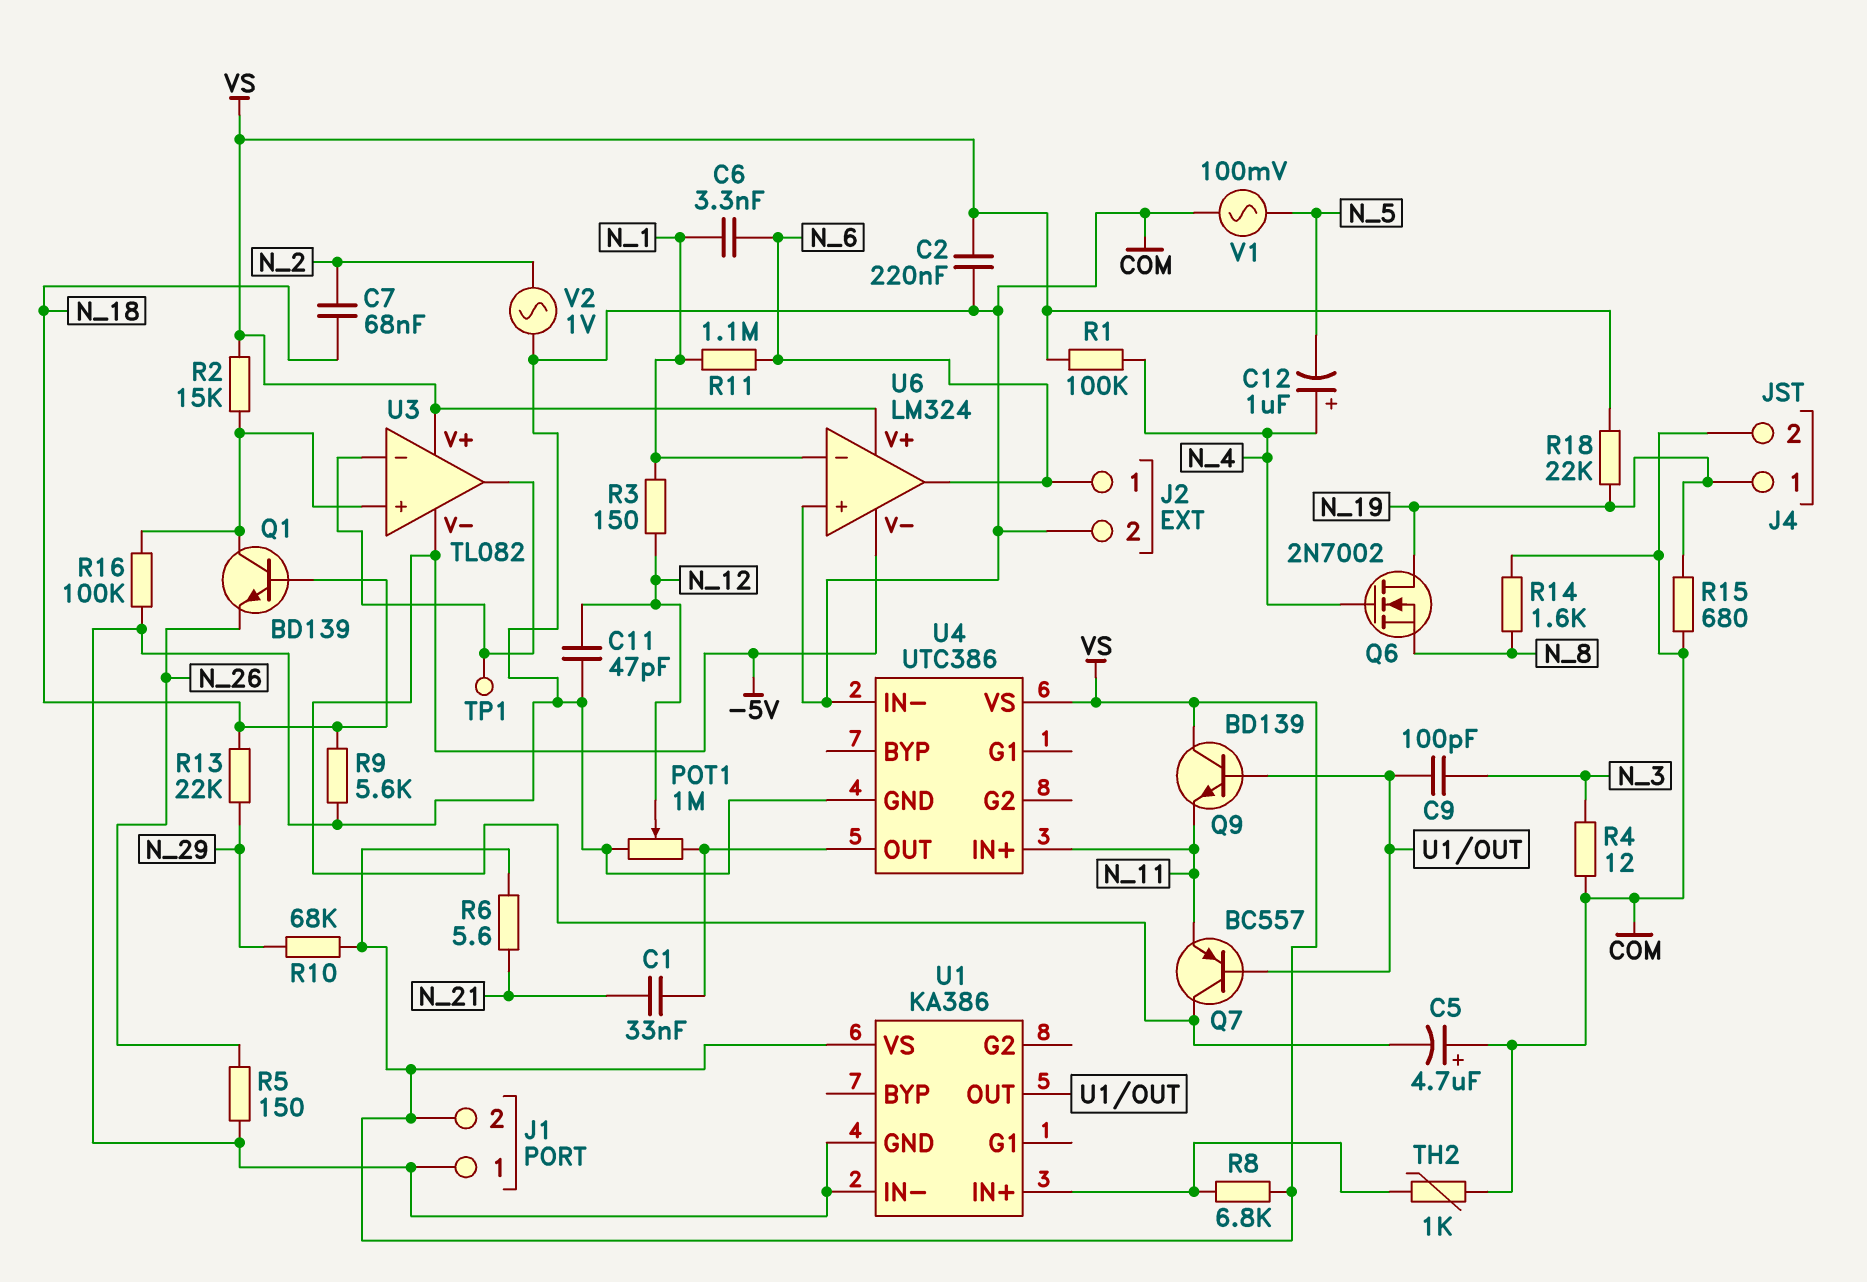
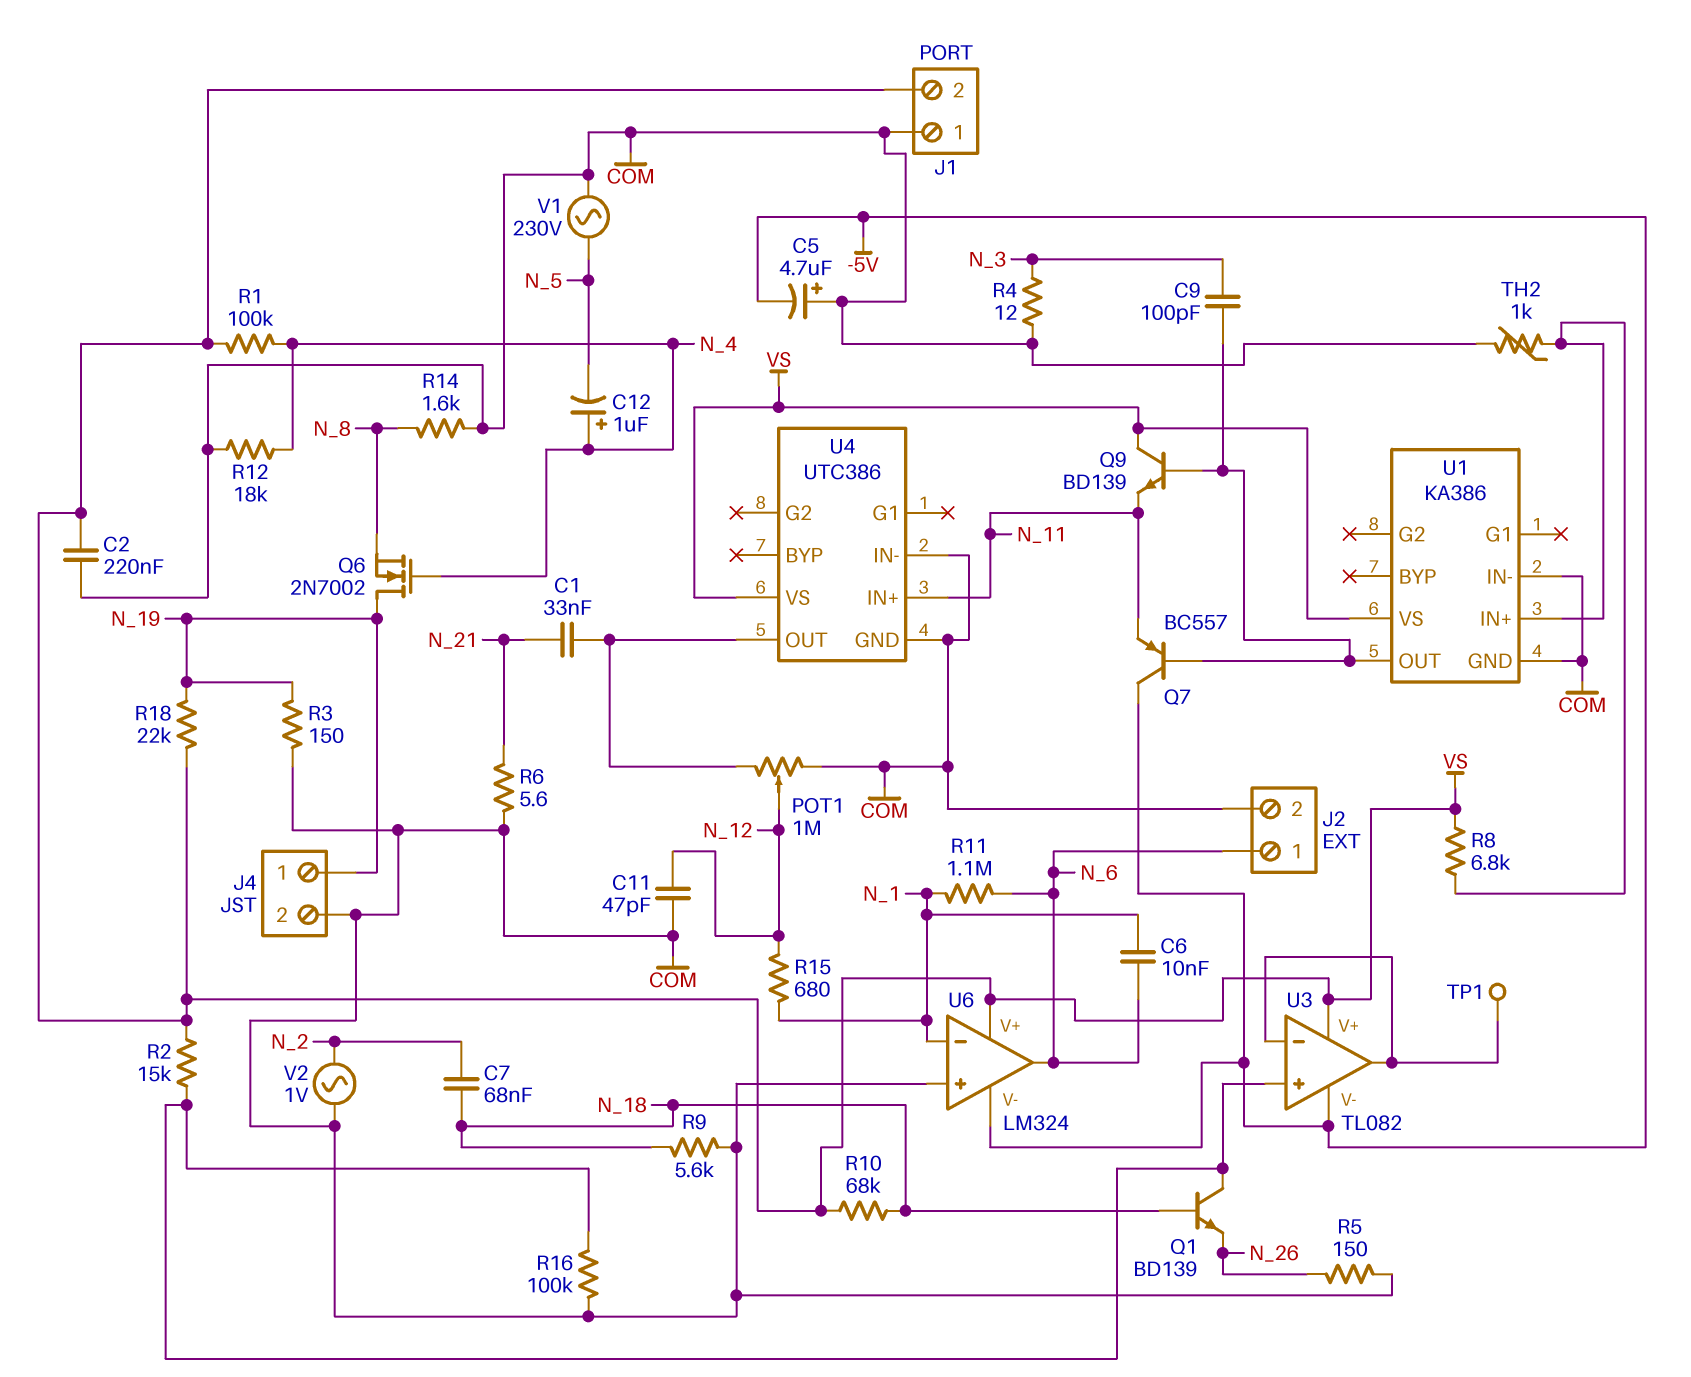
C6: 3.3nF (N_1, N_6) -> 10nF (N_1, N_6)
R3: 150 (N_1, N_12) -> 150 (COM, N_19)
R6: 5.6 (N_21, VS) -> 5.6 (COM, N_21)
R10: 68k (N_29, VS) -> 68k (N_18, VS)
R12: none -> 18k (COM, N_4)
R13: 22k (N_18, N_29) -> none
R15: 680 (COM, N_19) -> 680 (N_1, N_12)
V1: AC 100mV (COM, N_5) -> AC 230V (COM, N_5)

